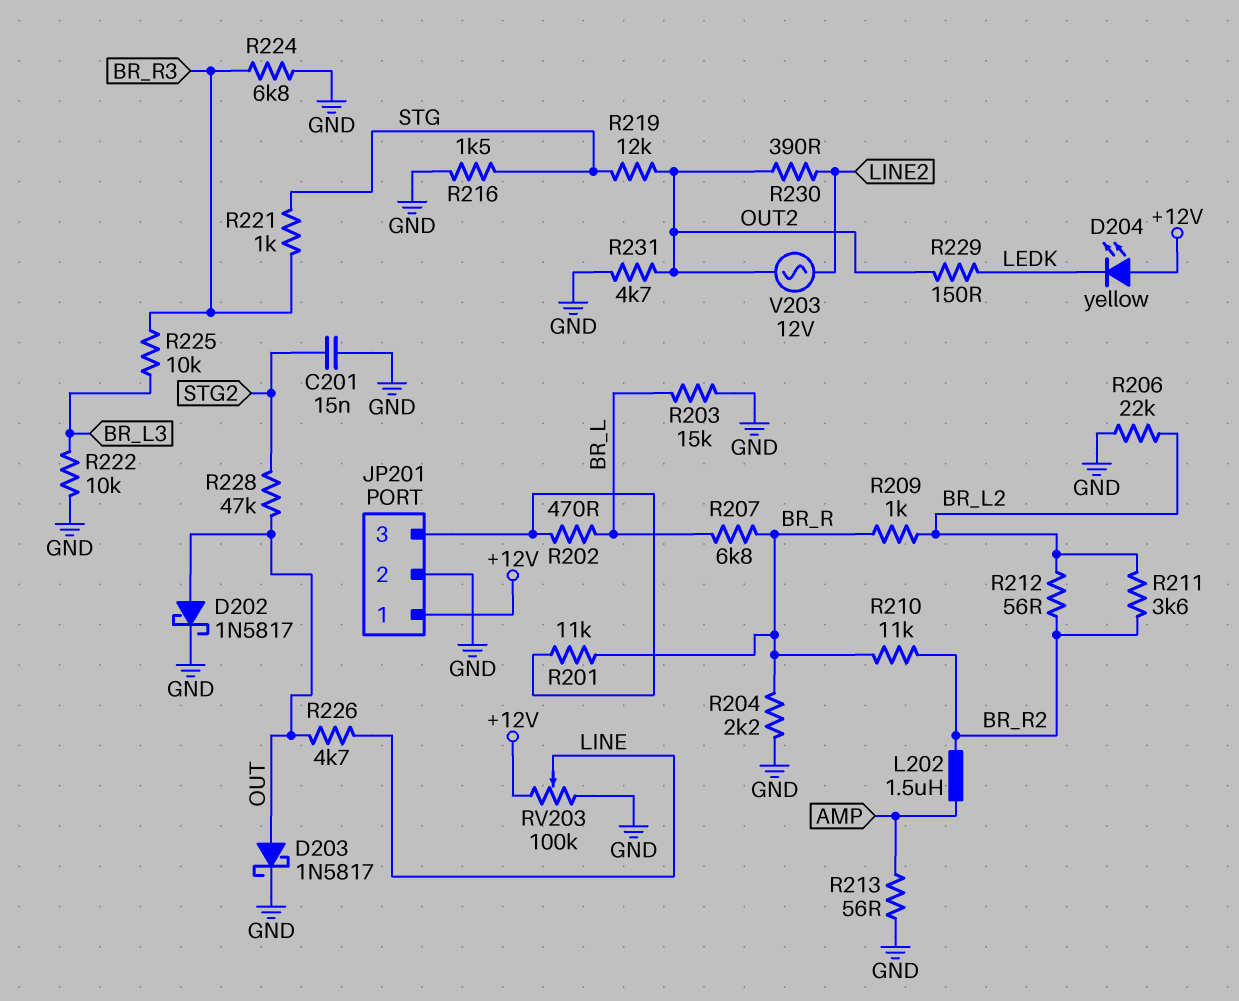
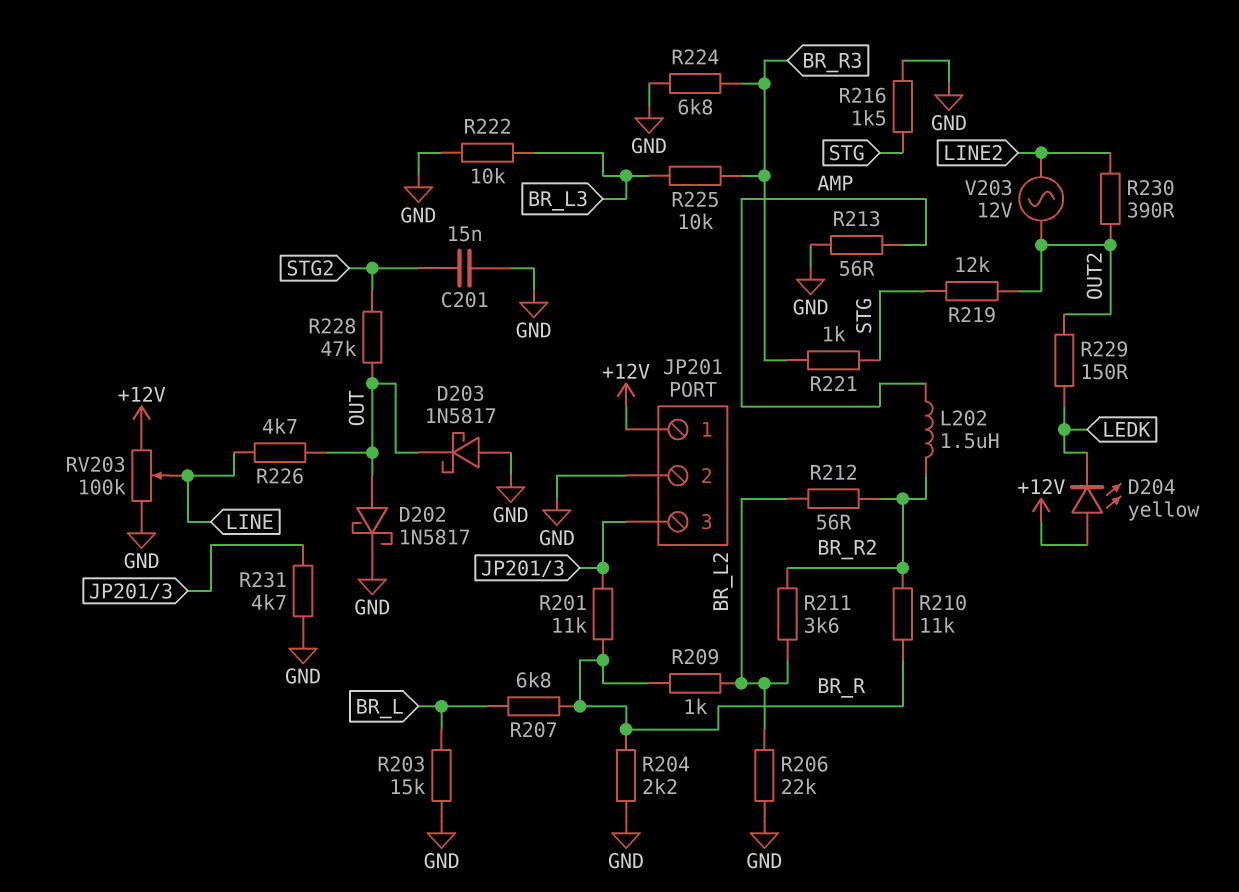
D203: schottky 1N5817 (A OUT, K GND) -> schottky 1N5817 (A GND, K OUT)
R202: 470 (BR_L, JP201/3) -> none
R231: 4.7k (GND, OUT2) -> 4.7k (GND, JP201/3)

